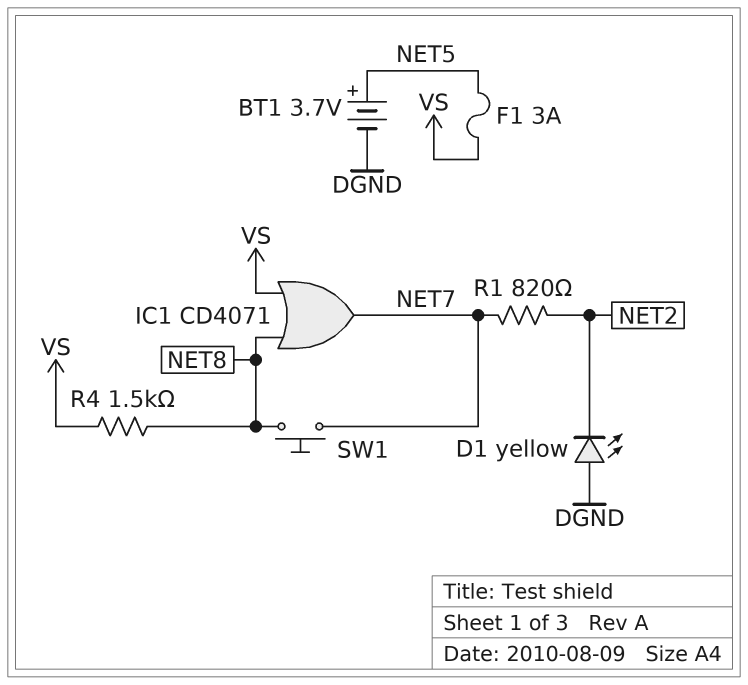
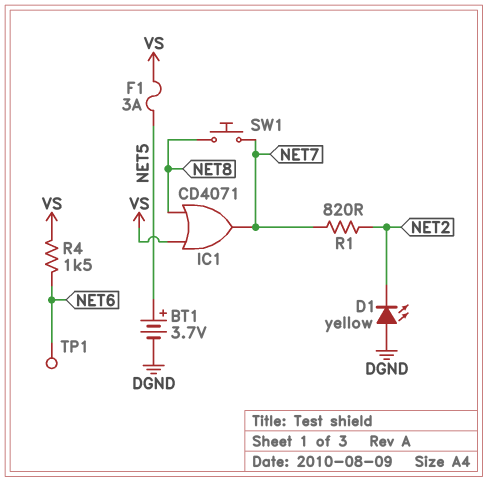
R4: 1.5k (NET8, VS) -> 1.5k (NET6, VS)
TP1: none -> test point (NET6)

